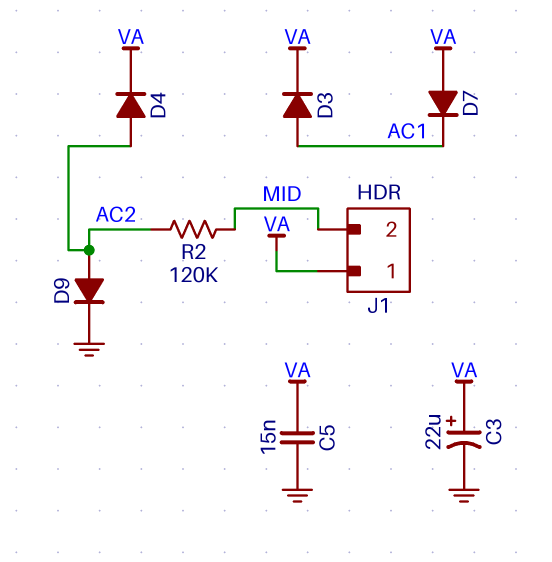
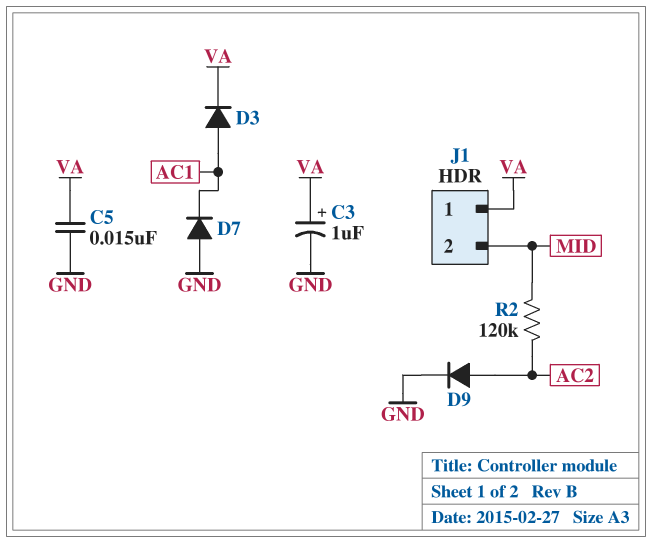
C3: 22uF (plus VA, minus GND) -> 1uF (plus VA, minus GND)
D4: diode (A AC2, K VA) -> none
D7: diode (A VA, K AC1) -> diode (A GND, K AC1)

